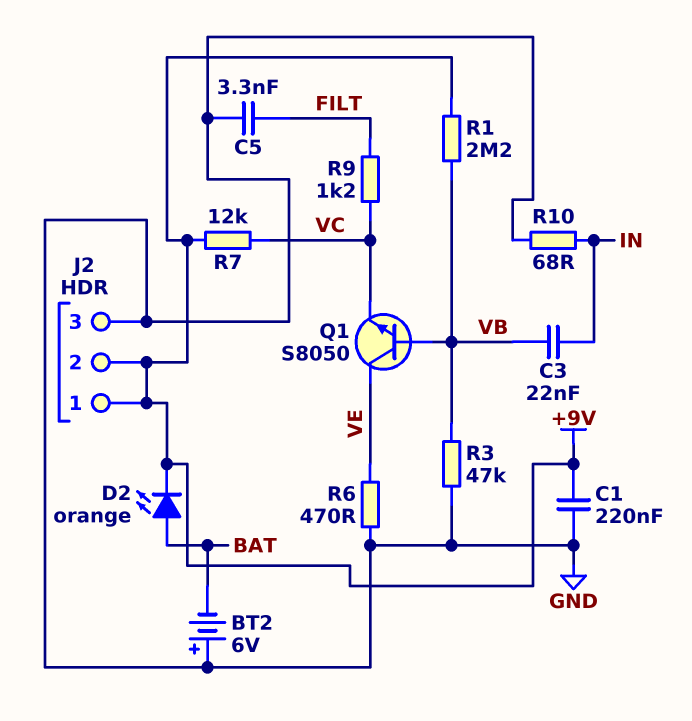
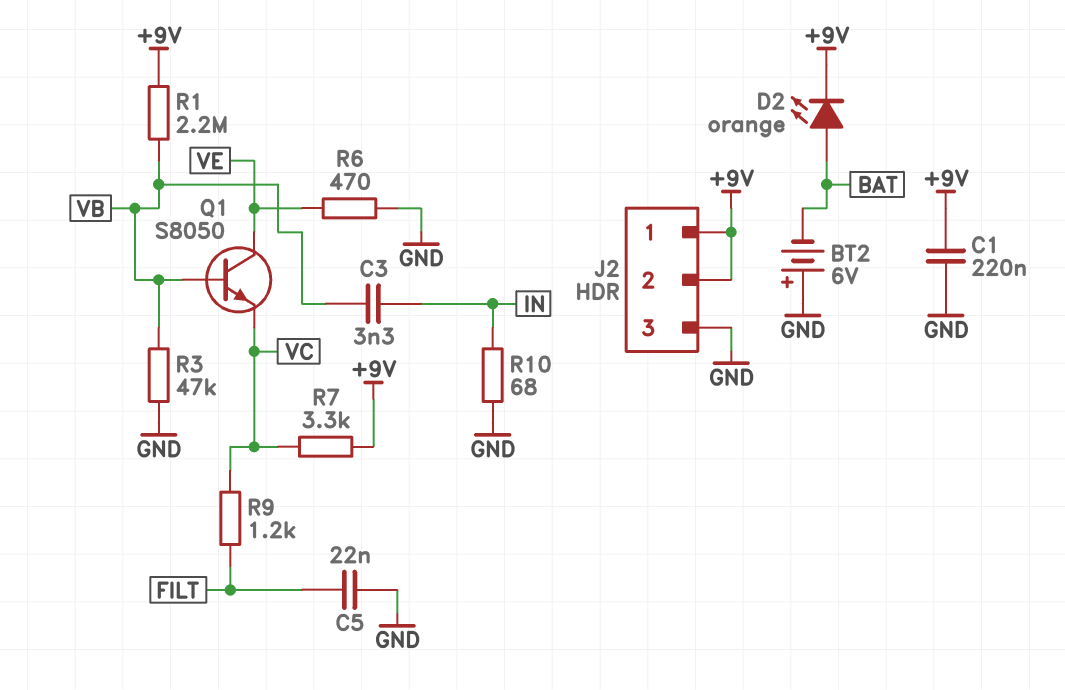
C3: 22nF (IN, VB) -> 3.3nF (IN, VB)
C5: 3.3nF (FILT, GND) -> 22nF (FILT, GND)
R7: 12k (+9V, VC) -> 3.3k (+9V, VC)

